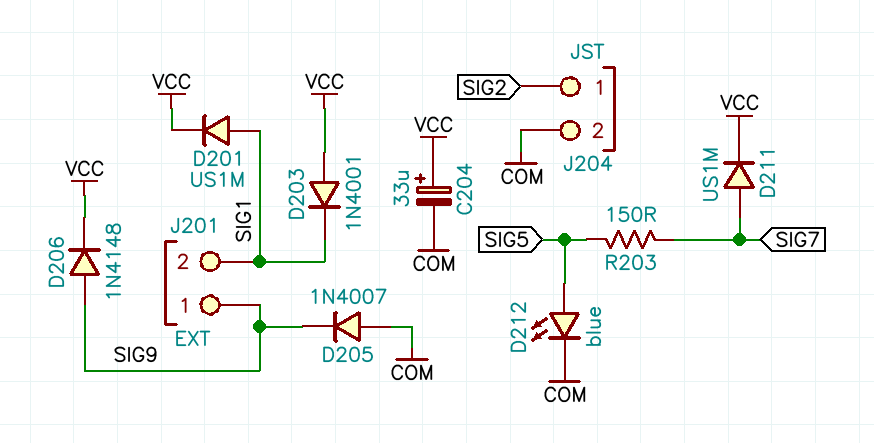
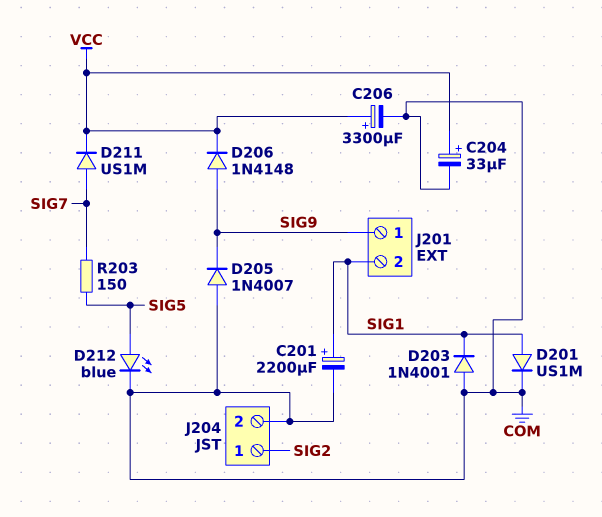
C201: none -> 2200uF (plus SIG1, minus COM)
C206: none -> 3300uF (plus VCC, minus COM)
D201: diode US1M (A SIG1, K VCC) -> diode US1M (A SIG1, K COM)
D203: diode 1N4001 (A VCC, K SIG1) -> diode 1N4001 (A COM, K SIG1)

